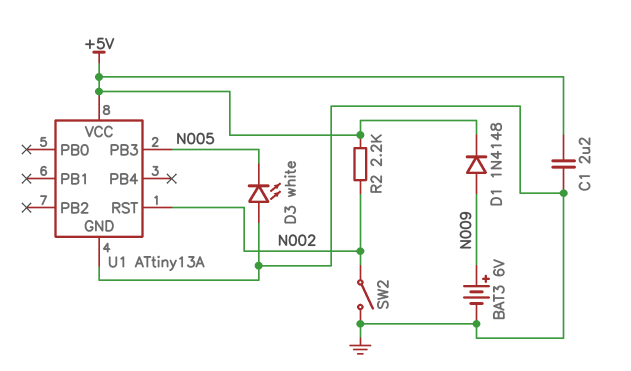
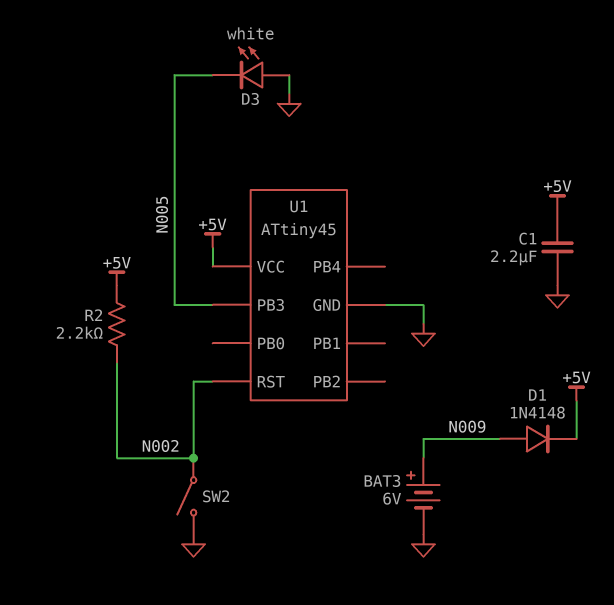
U1: ATtiny13A -> ATtiny45

